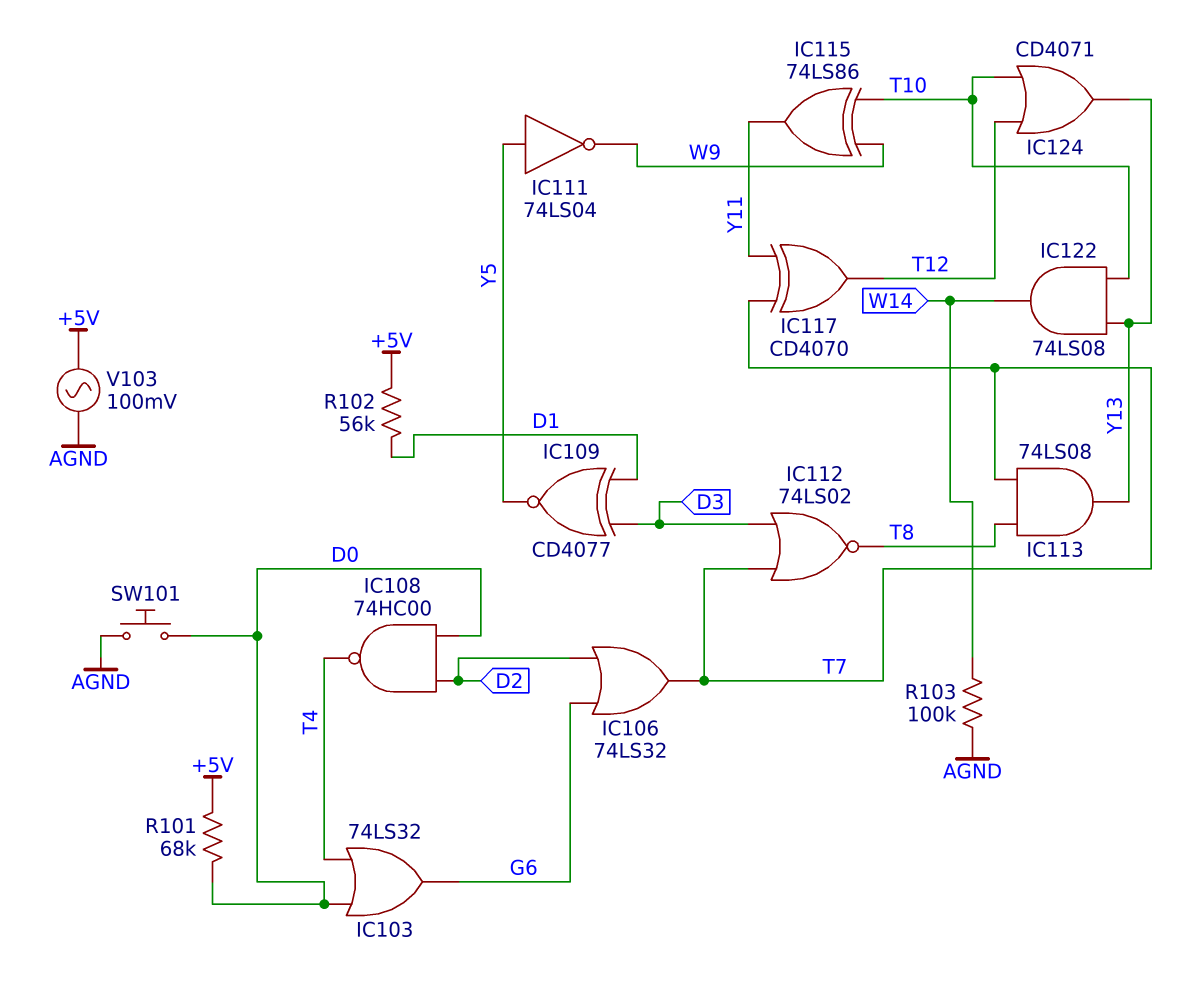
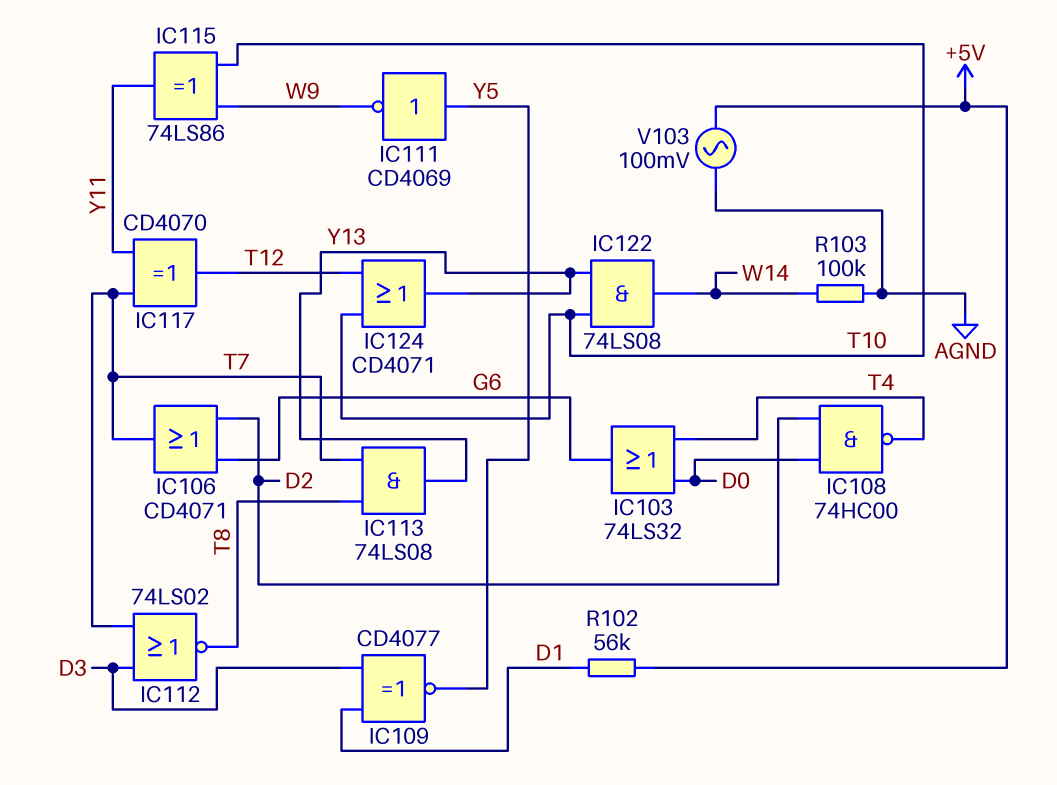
IC106: OR 74LS32 (in D2, in G6, out T7) -> OR CD4071 (in D2, in G6, out T7)
IC111: NOT 74LS04 (in Y5, out W9) -> NOT CD4069 (in Y5, out W9)
R101: 68k (+5V, D0) -> none
SW101: button (AGND, D0) -> none

